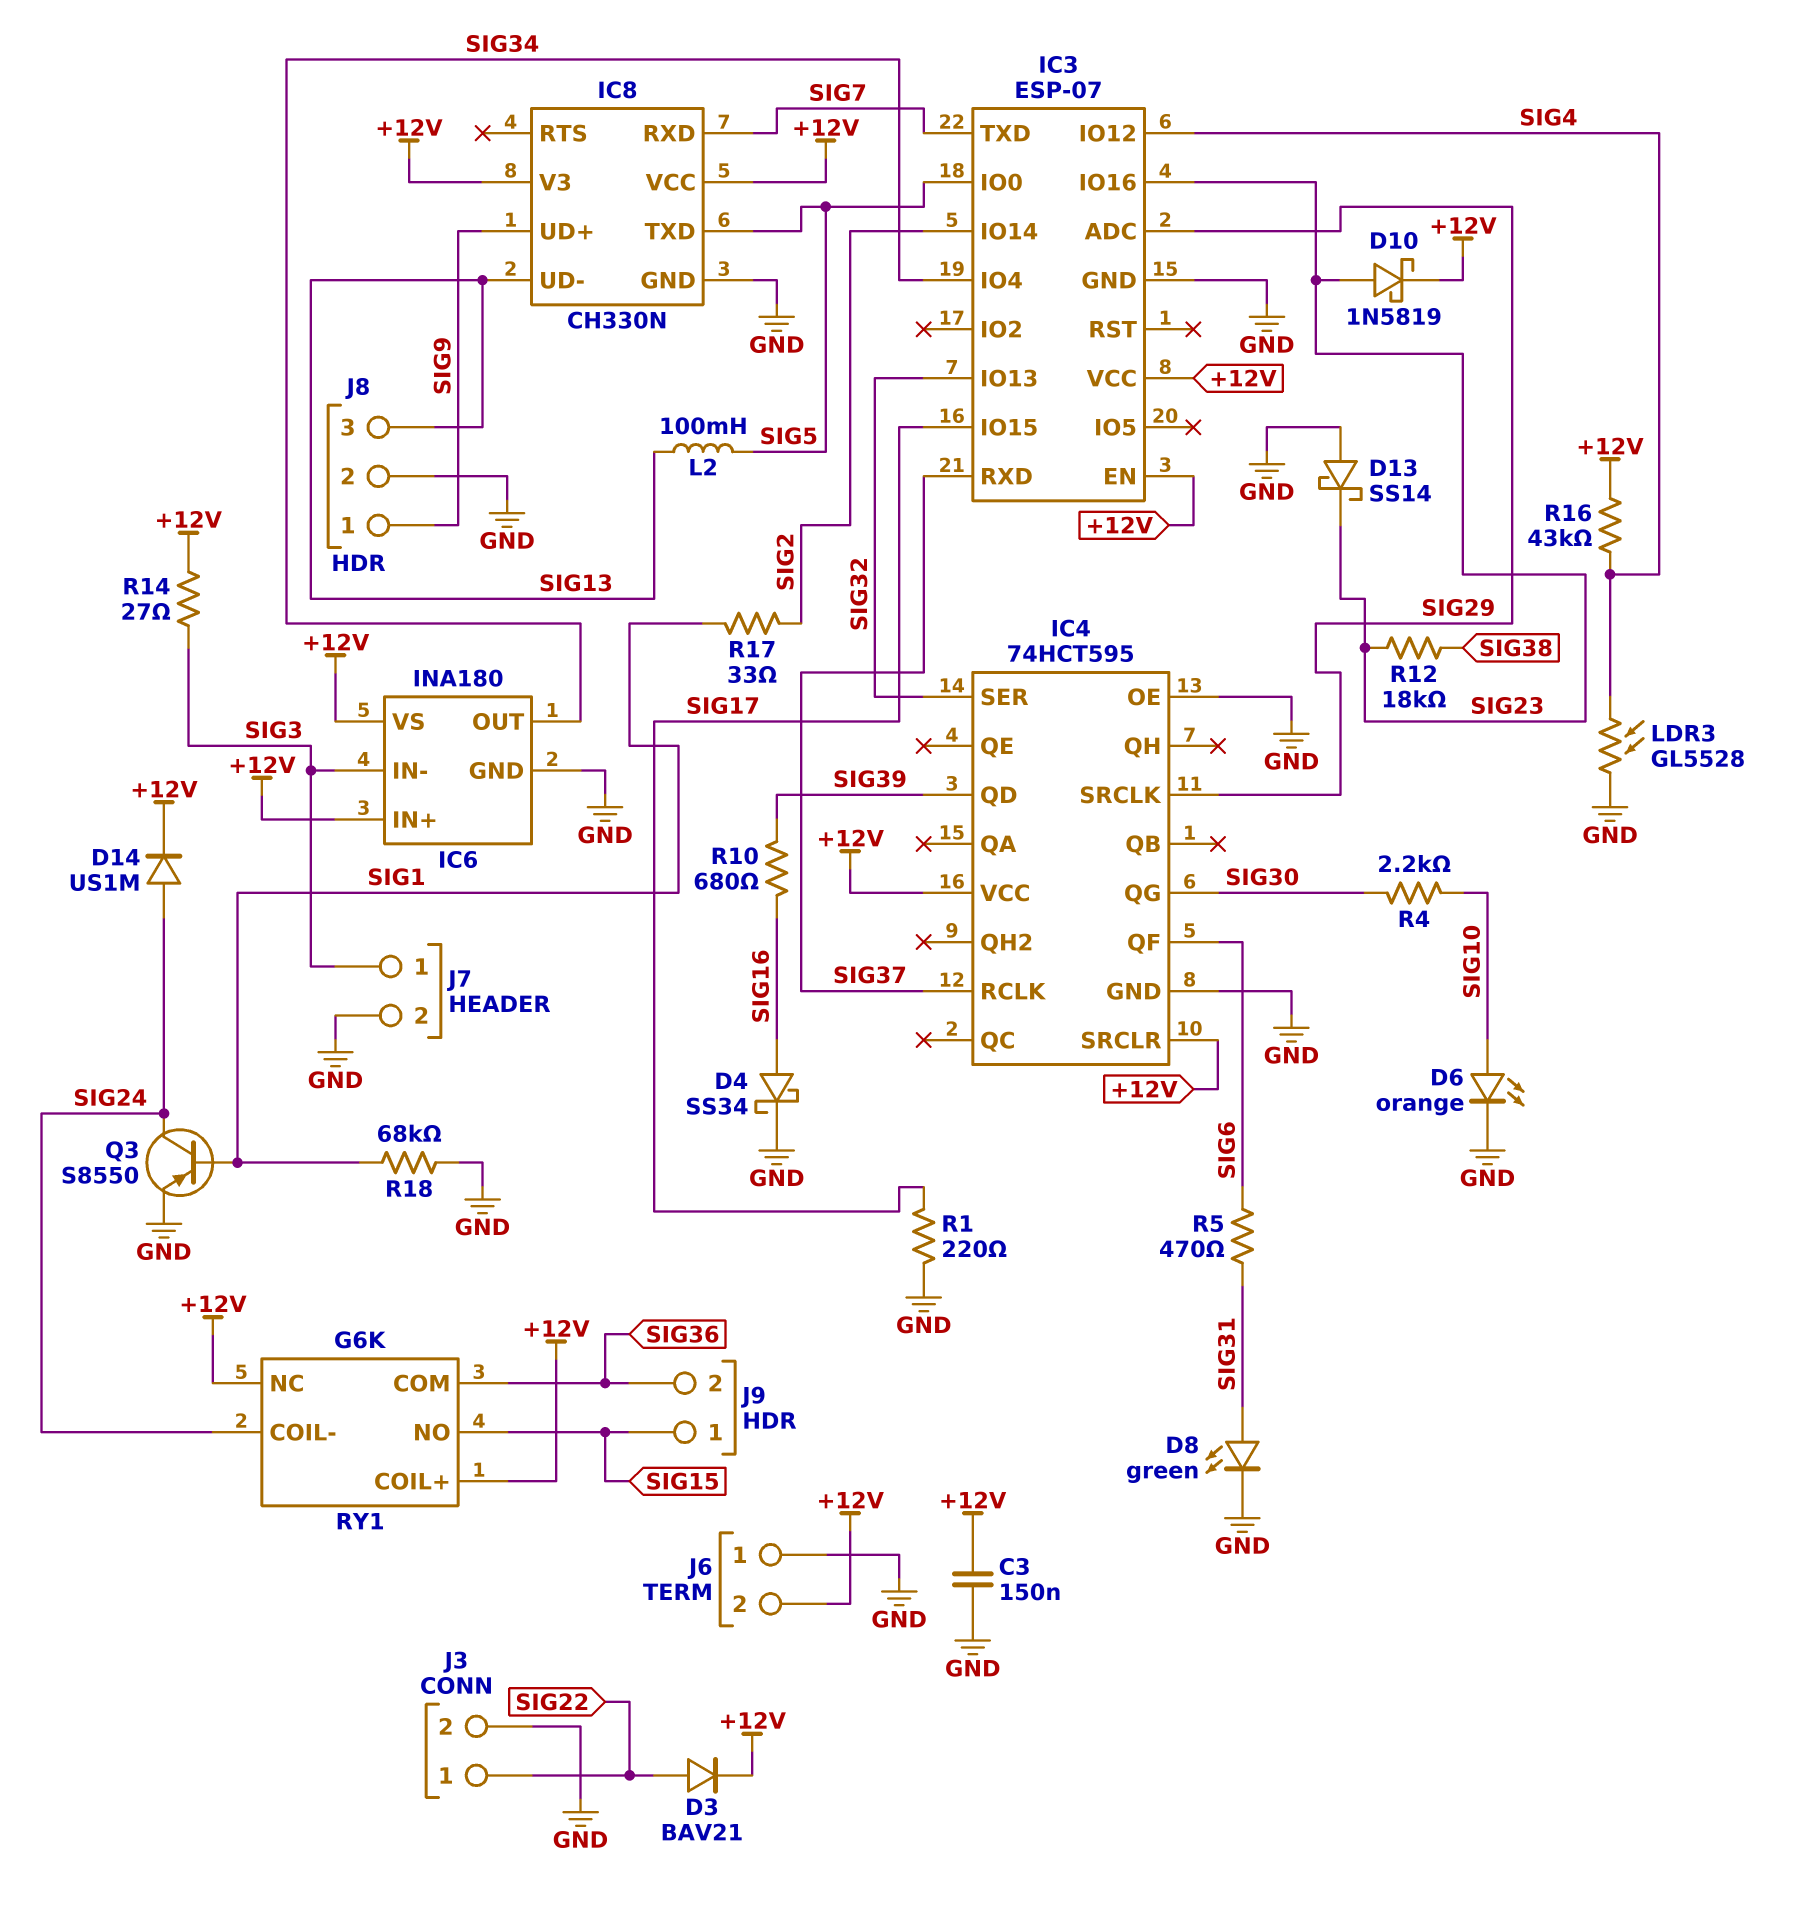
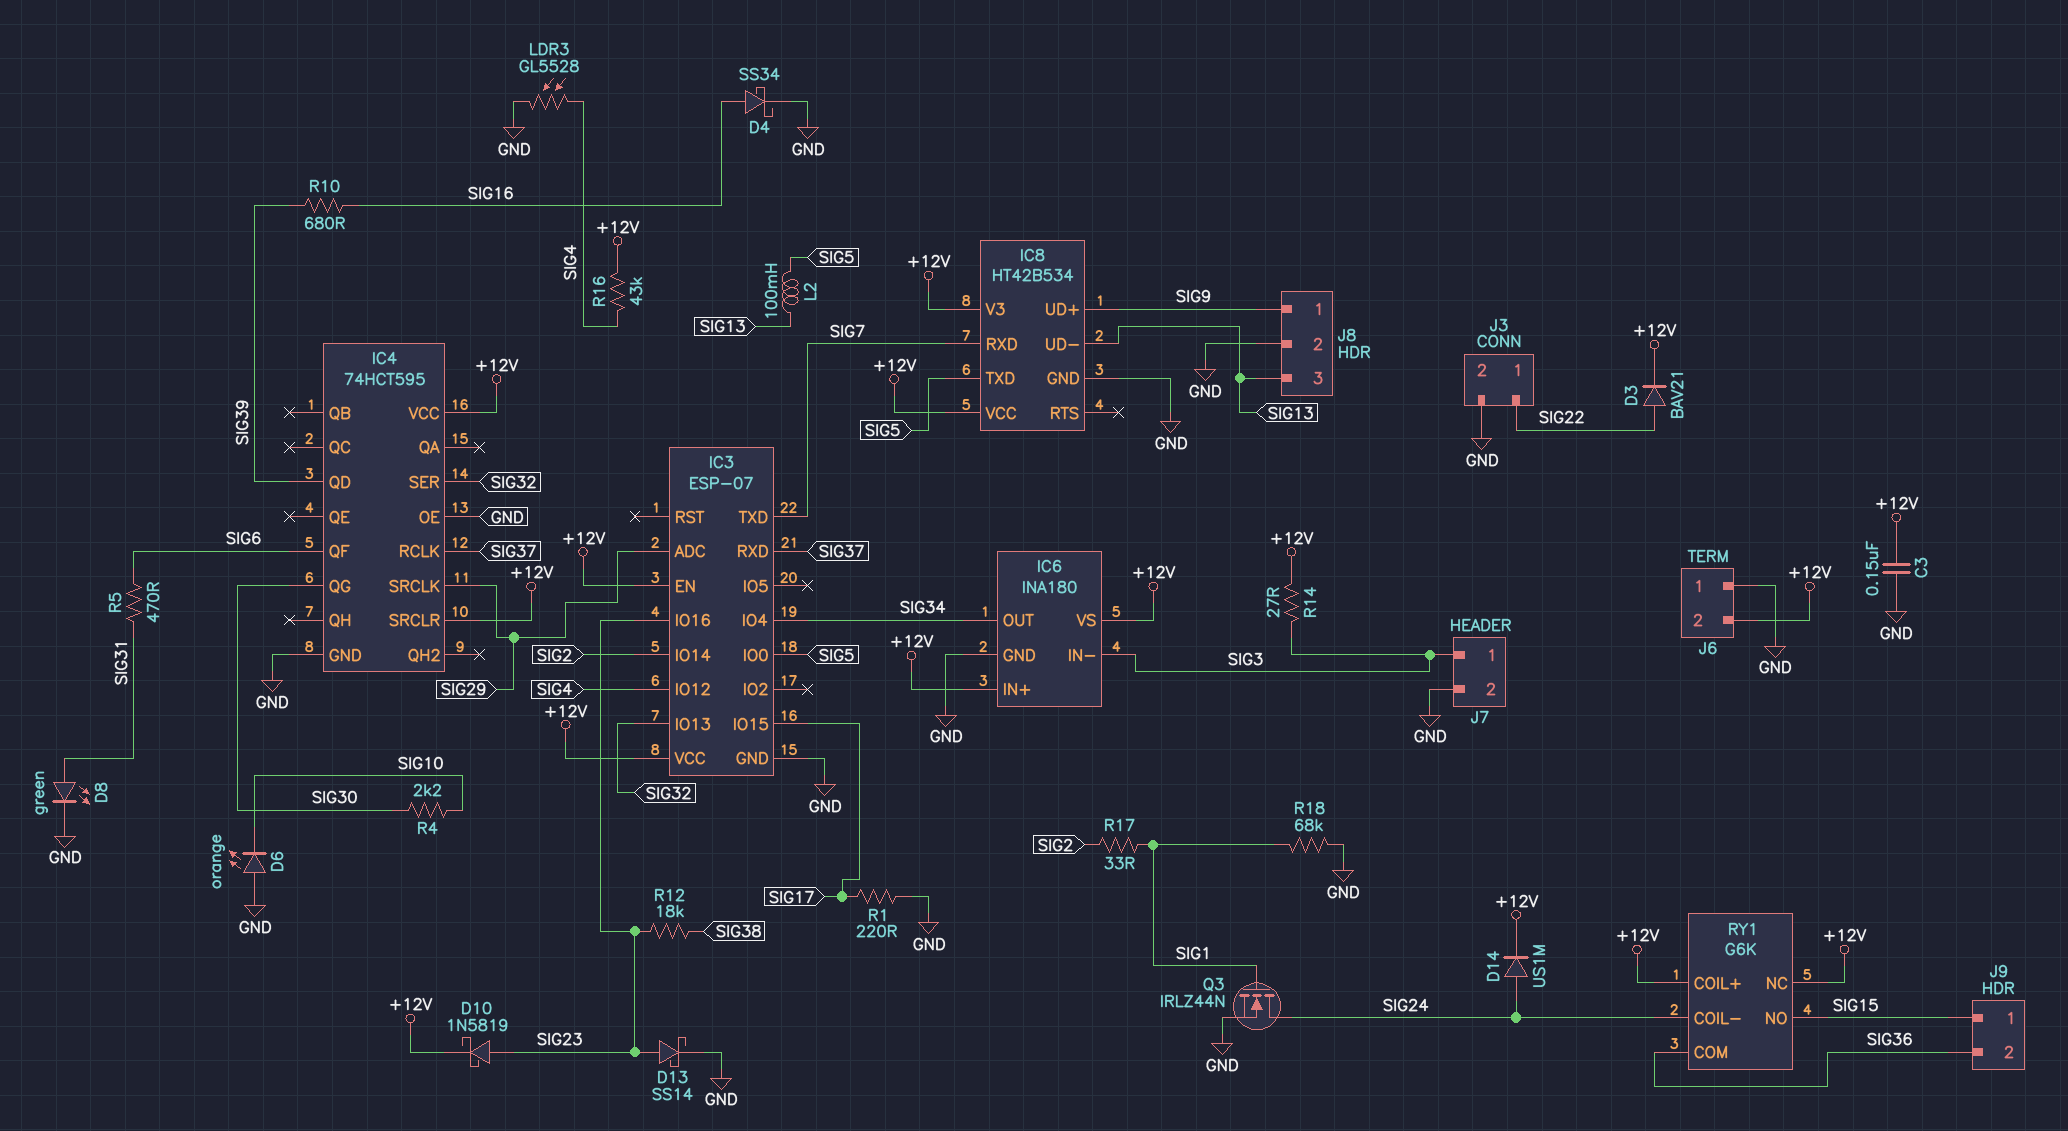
D6: LED orange (A SIG10, K GND) -> LED orange (A GND, K SIG10)
D13: schottky SS14 (A GND, K SIG23) -> schottky SS14 (A SIG23, K GND)
IC8: CH330N -> HT42B534
Q3: PNP S8550 (B SIG1, C SIG24, E GND) -> NMOS IRLZ44N (G SIG1, D SIG24, S GND)

